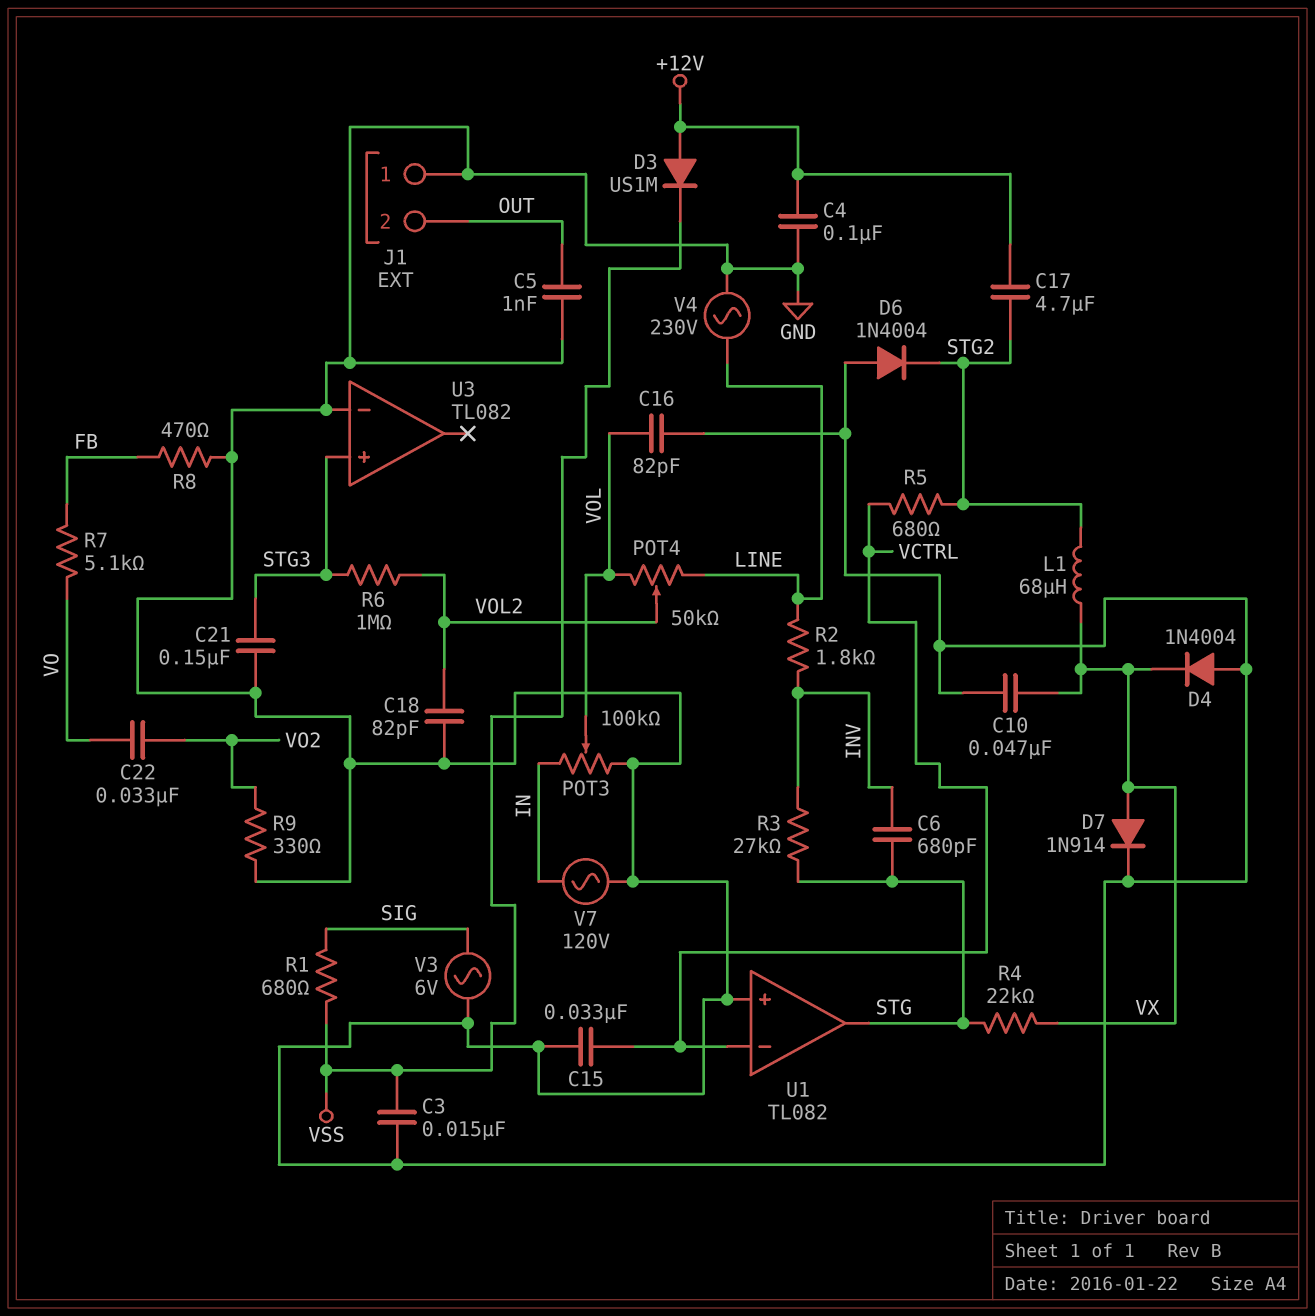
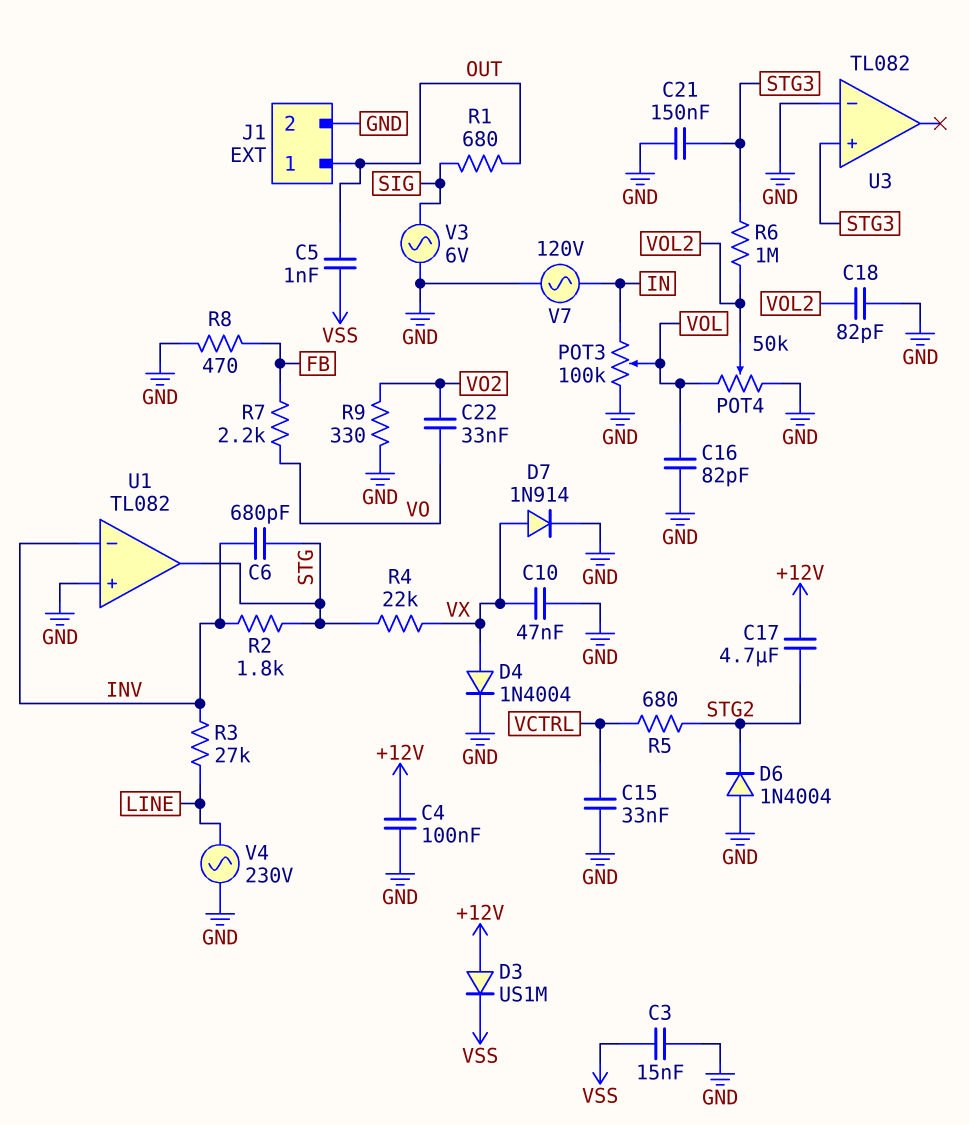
C5: 1nF (GND, OUT) -> 1nF (OUT, VSS)
D4: diode 1N4004 (A GND, K VX) -> diode 1N4004 (A VX, K GND)
J1 pin 1: GND -> OUT
J1 pin 2: OUT -> GND
L1: 68uH (STG2, VX) -> none
POT4: 50k (LINE, VOL, wiper VOL2) -> 50k (GND, VOL, wiper VOL2)
R1: 680 (SIG, VSS) -> 680 (OUT, SIG)
R2: 1.8k (INV, LINE) -> 1.8k (INV, STG)
R3: 27k (INV, STG) -> 27k (INV, LINE)
R7: 5.1k (FB, VO) -> 2.2k (FB, VO)
U1 pin in-: VCTRL -> INV

